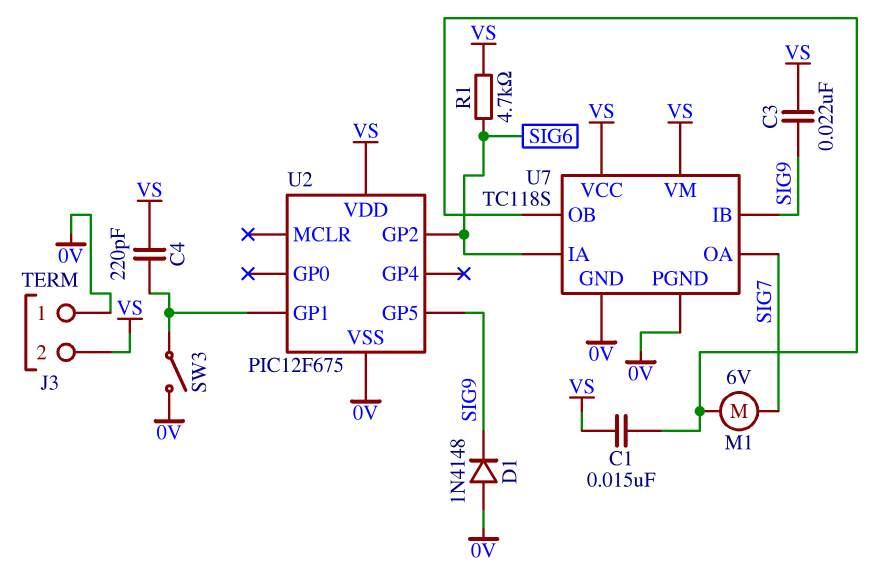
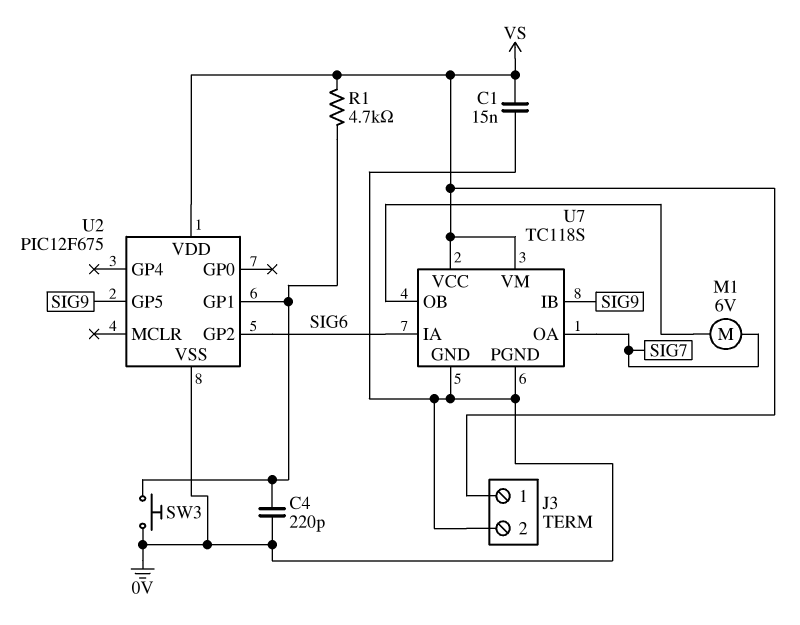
C1: 15nF (U7/OB, VS) -> 15nF (0V, VS)
C3: 22nF (SIG9, VS) -> none
C4: 220pF (U2/GP1, VS) -> 220pF (0V, U2/GP1)
D1: diode 1N4148 (A 0V, K SIG9) -> none
J3 pin 1: 0V -> VS
J3 pin 2: VS -> 0V
R1: 4.7k (SIG6, VS) -> 4.7k (U2/GP1, VS)
SW3: switch (0V, U2/GP1) -> button (0V, U2/GP1)

